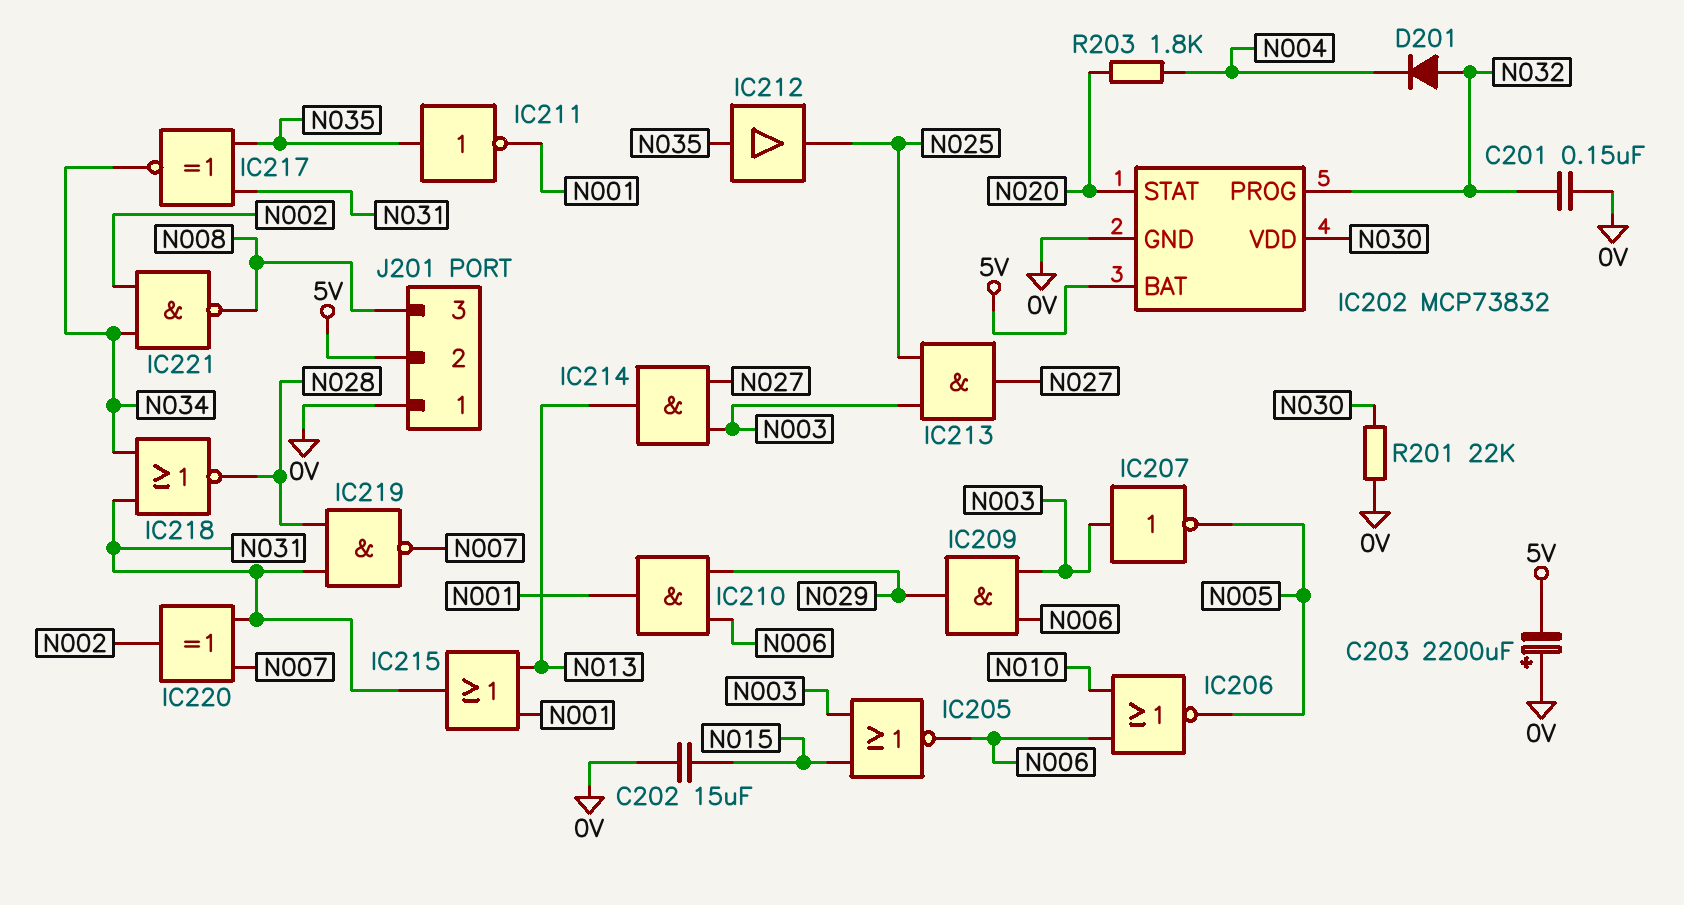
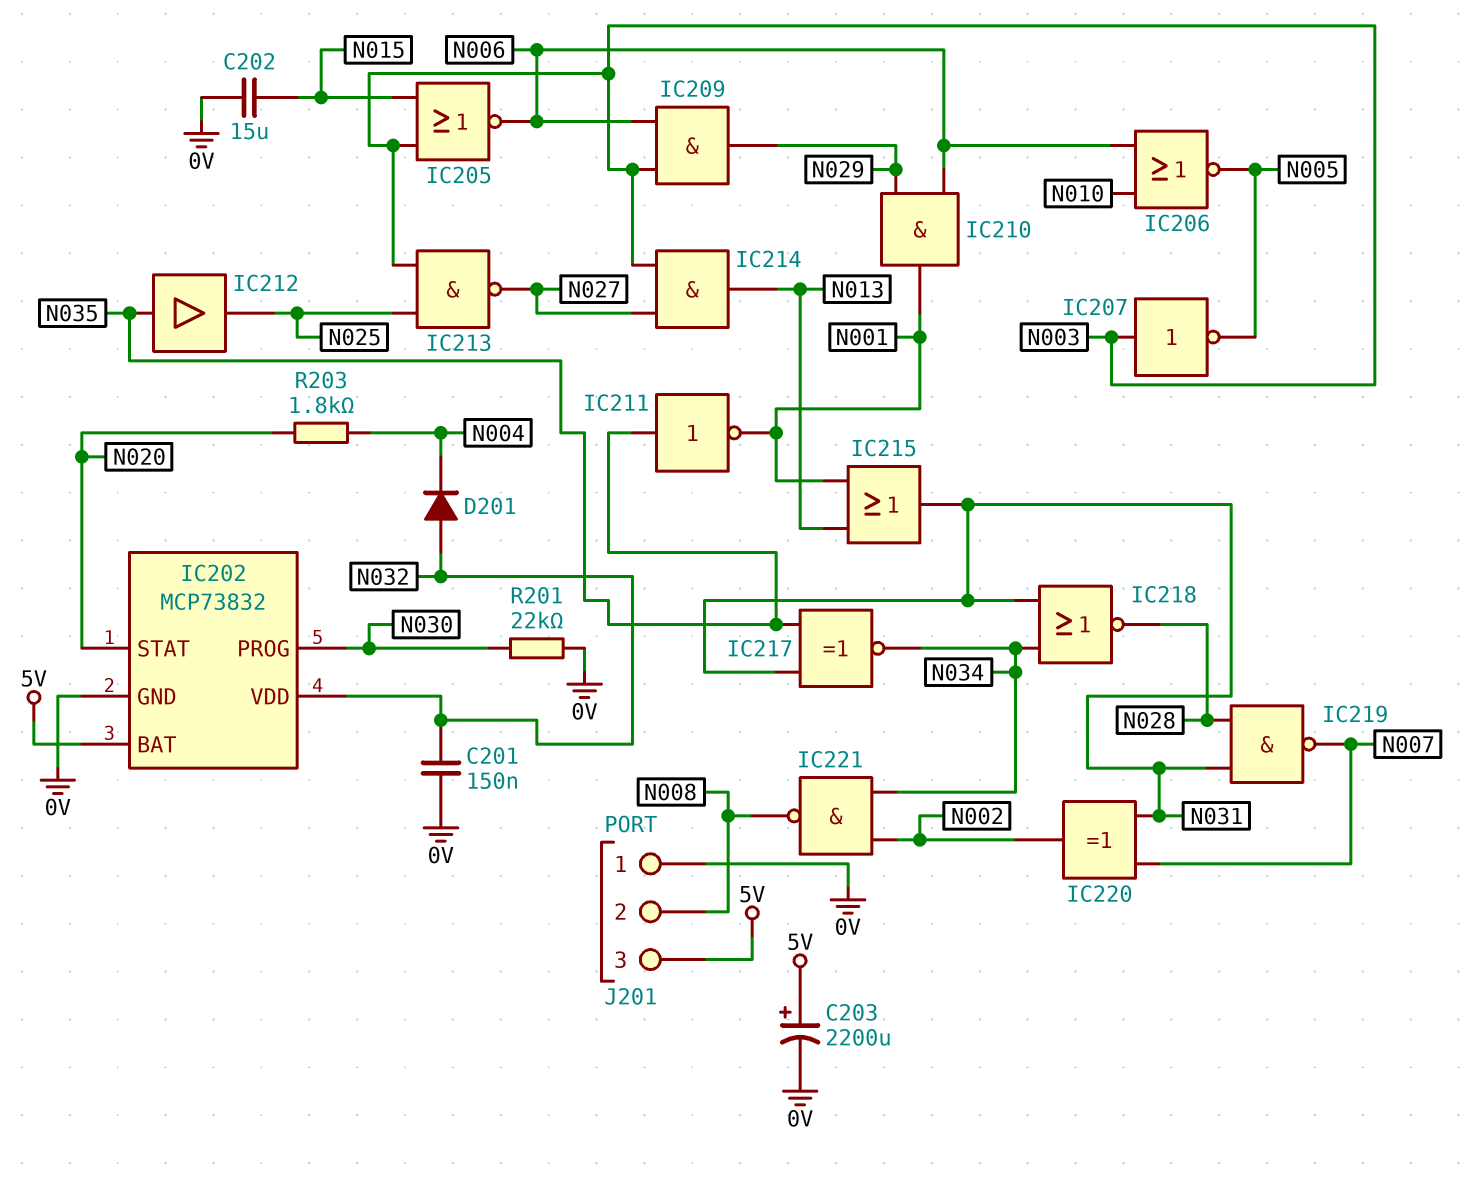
C203: 2200uF (plus 0V, minus 5V) -> 2200uF (plus 5V, minus 0V)
IC202 pin PROG: N032 -> N030
IC202 pin VDD: N030 -> N032
IC213: AND (in N003, in N025, out N027) -> NAND (in N003, in N025, out N027)
J201 pin 2: 5V -> N008
J201 pin 3: N008 -> 5V

